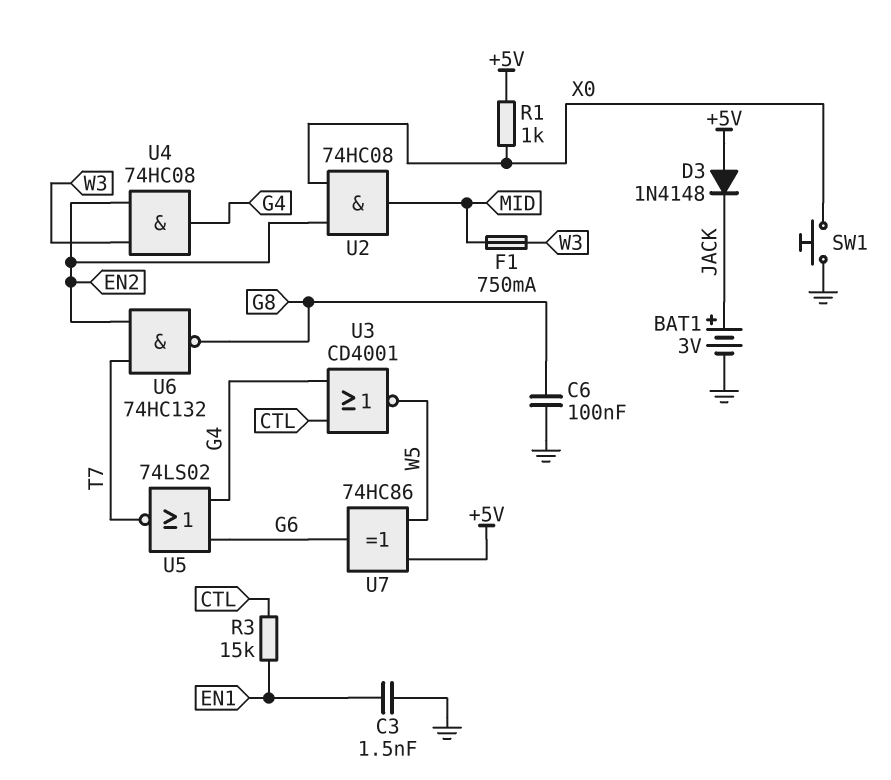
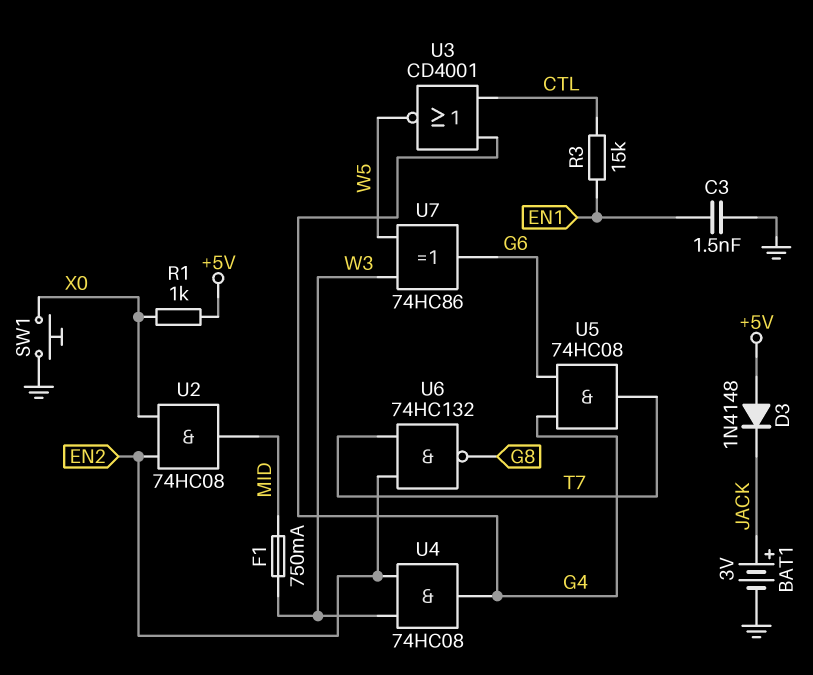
C6: 100nF (G8, GND) -> none
U5: NOR 74LS02 (in G4, in G6, out T7) -> AND 74HC08 (in G4, in G6, out T7)
U7: XOR 74HC86 (in +5V, in W5, out G6) -> XOR 74HC86 (in W3, in W5, out G6)

